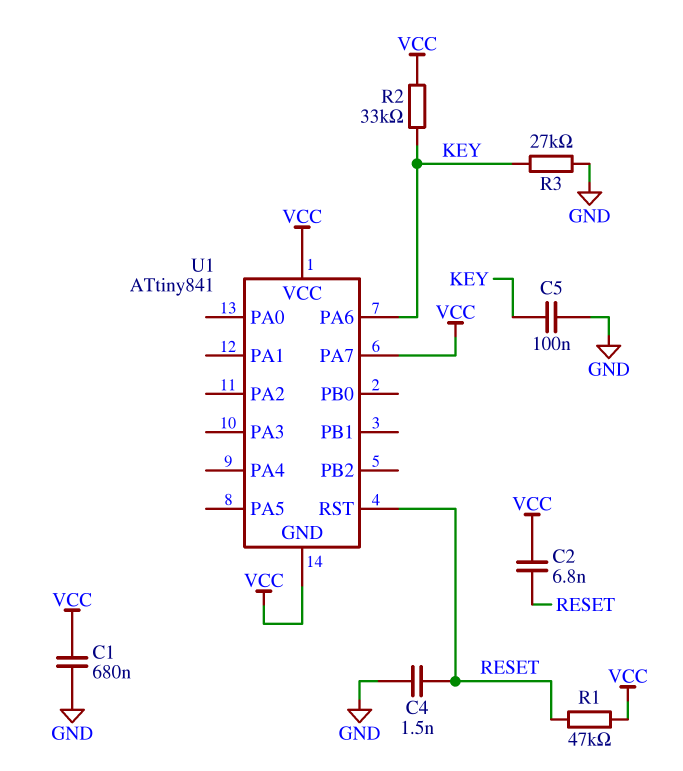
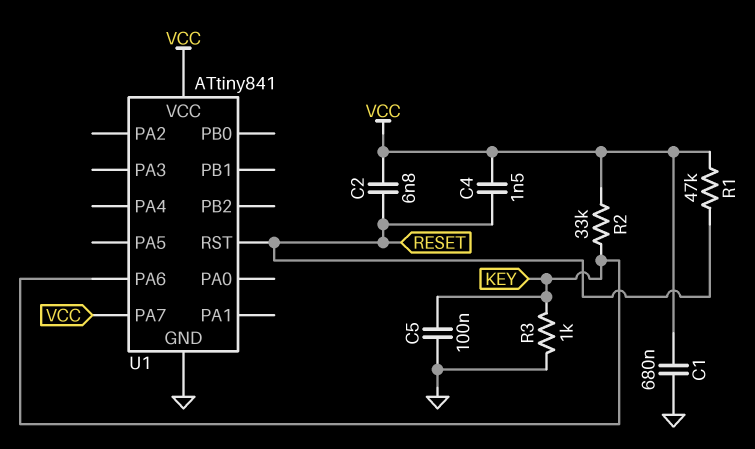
C4: 1.5nF (GND, RESET) -> 1.5nF (RESET, VCC)
R3: 27k (GND, KEY) -> 1k (GND, KEY)
U1 pin GND: VCC -> GND

